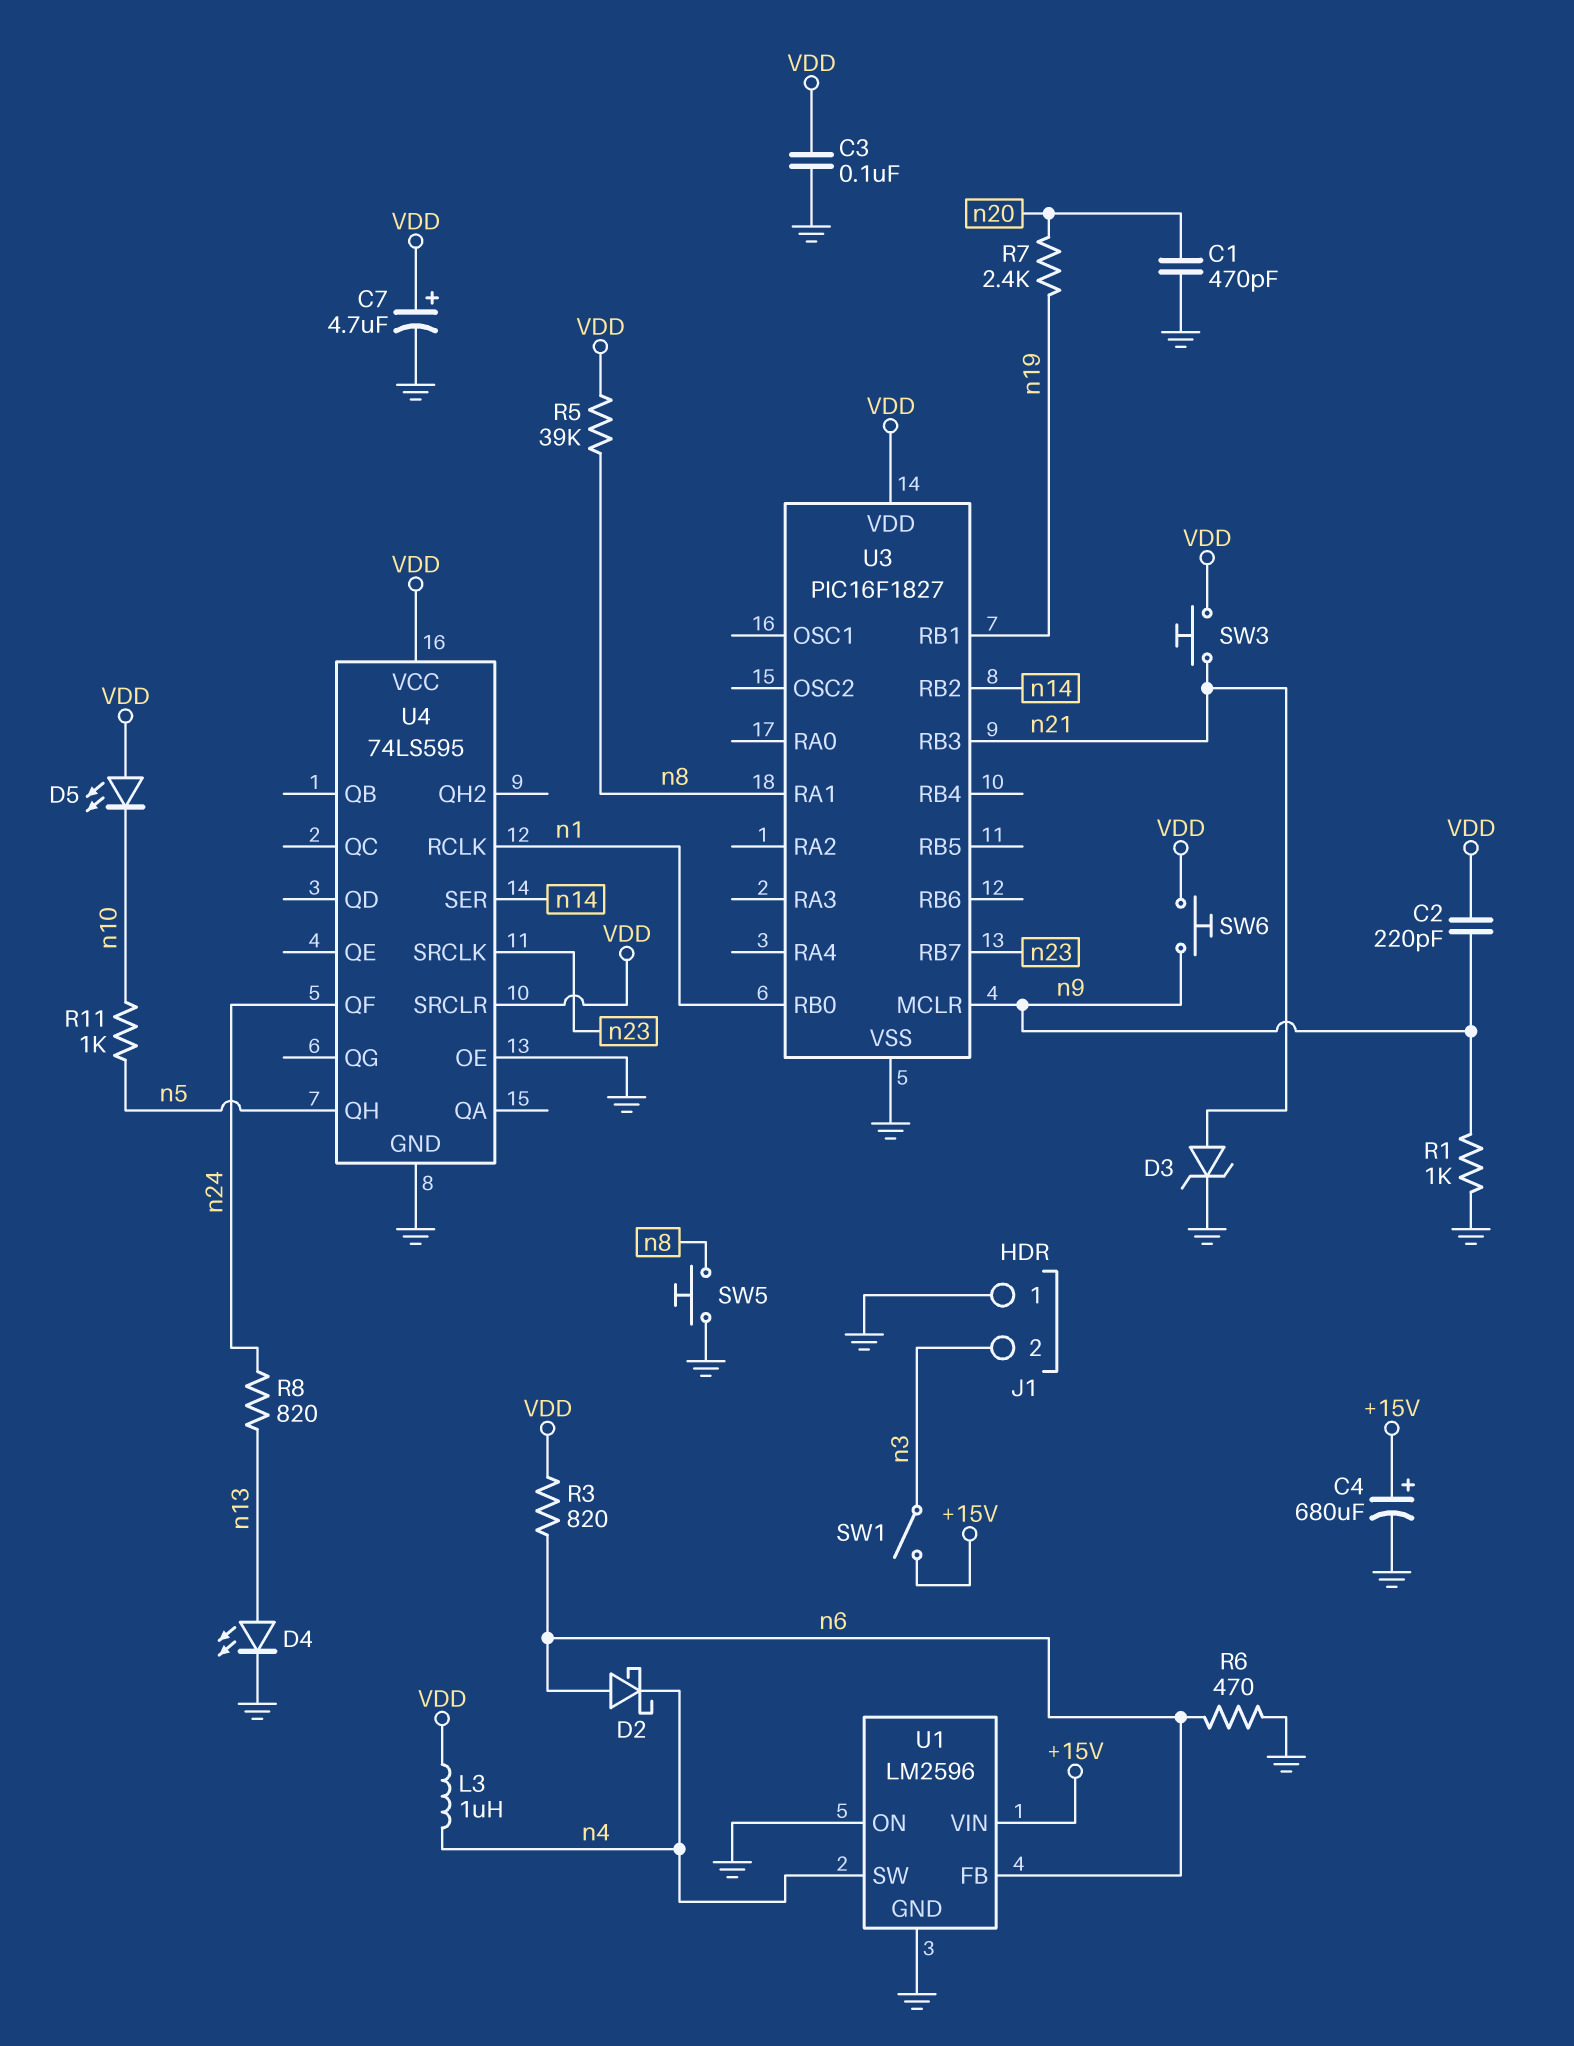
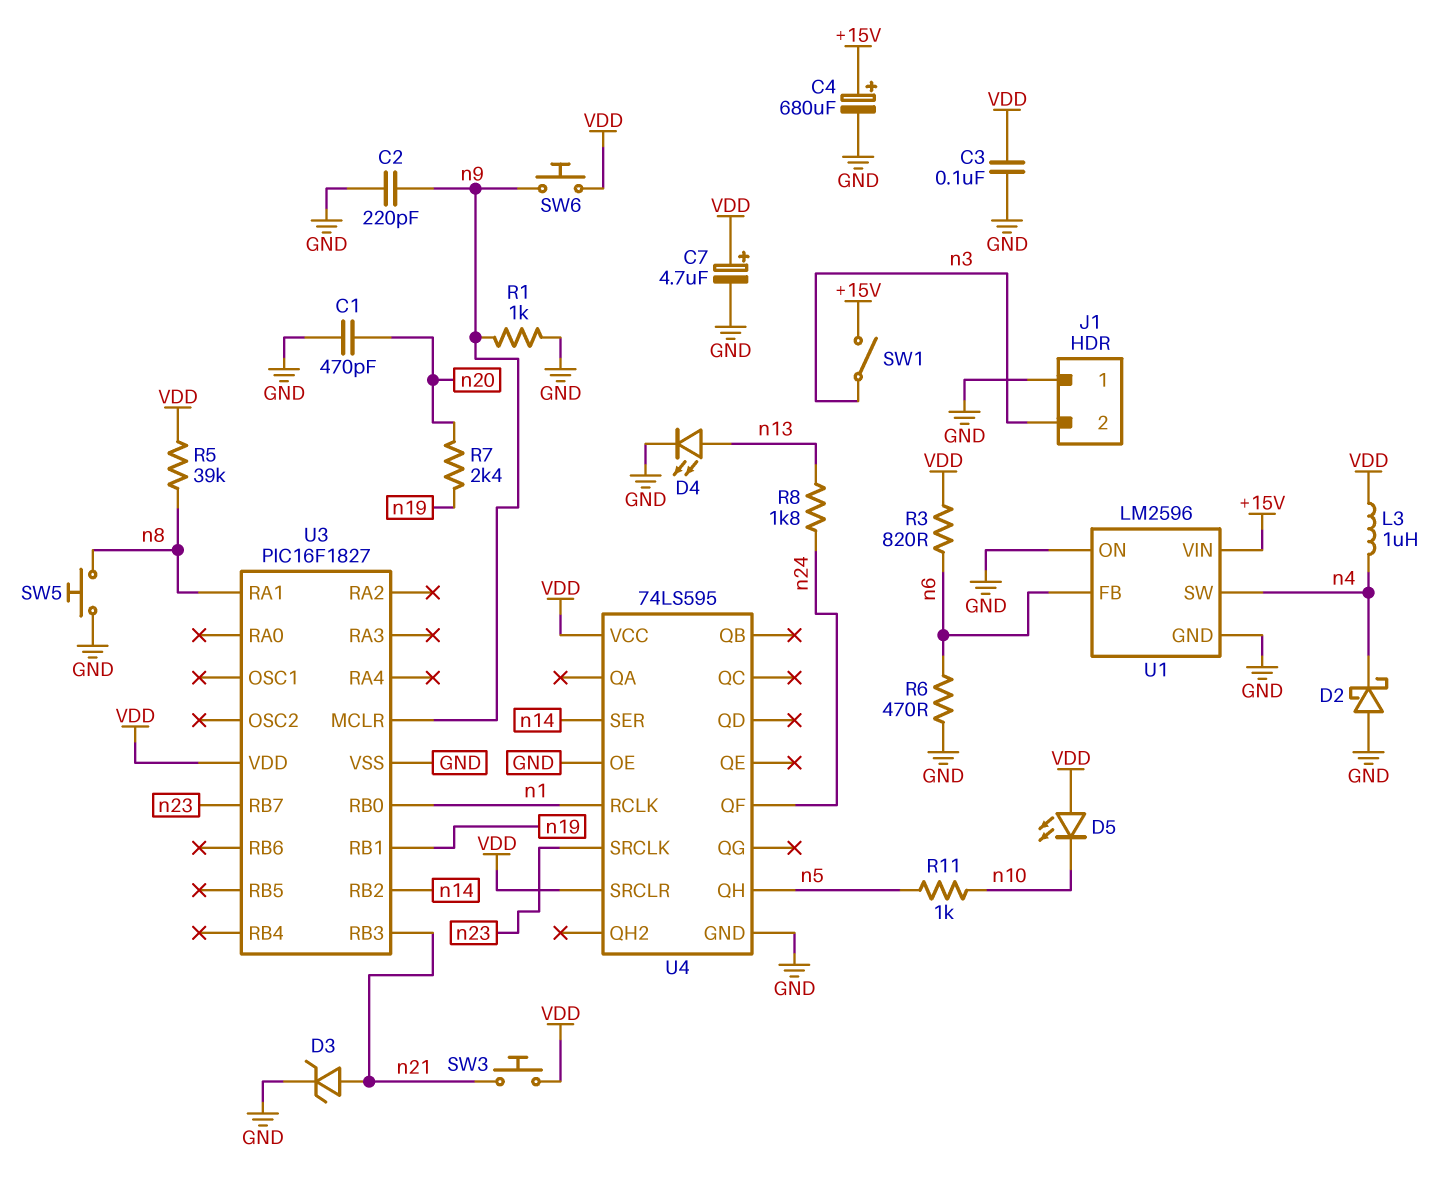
C2: 220pF (VDD, n9) -> 220pF (GND, n9)
D2: schottky (A n6, K n4) -> schottky (A GND, K n4)
R8: 820 (n13, n24) -> 1.8k (n13, n24)

